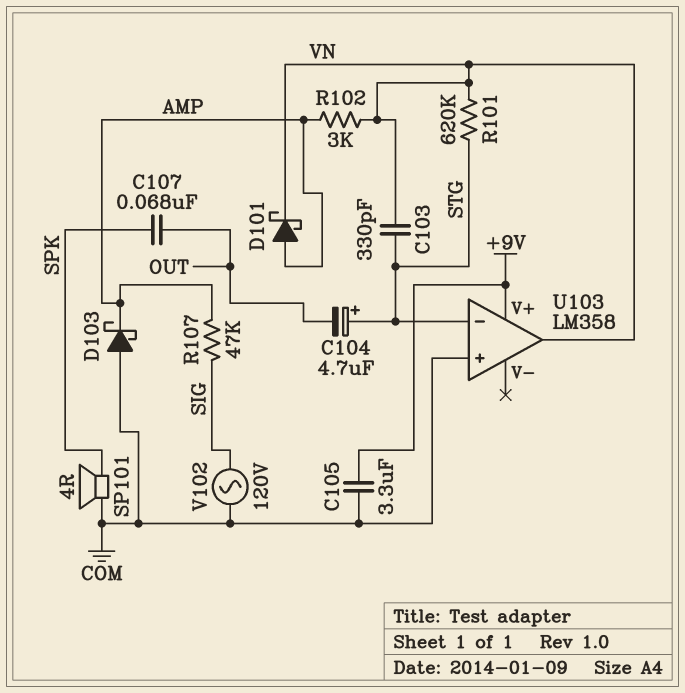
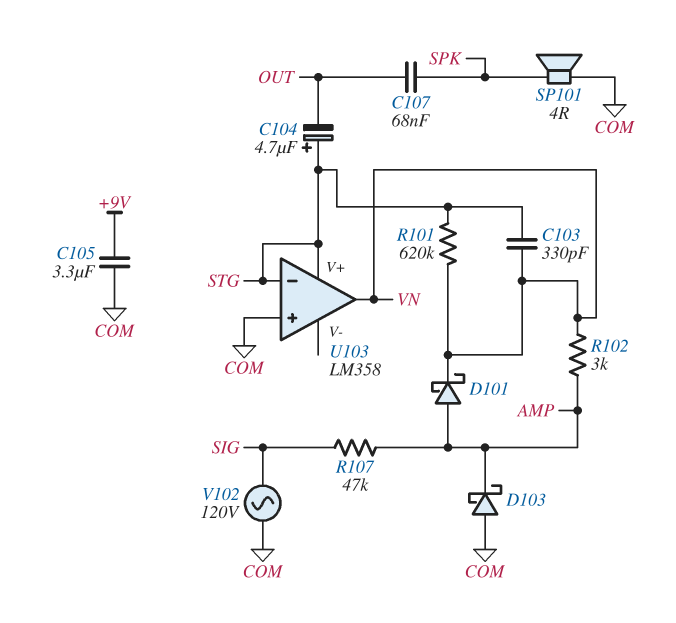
U103 pin V+: +9V -> STG

